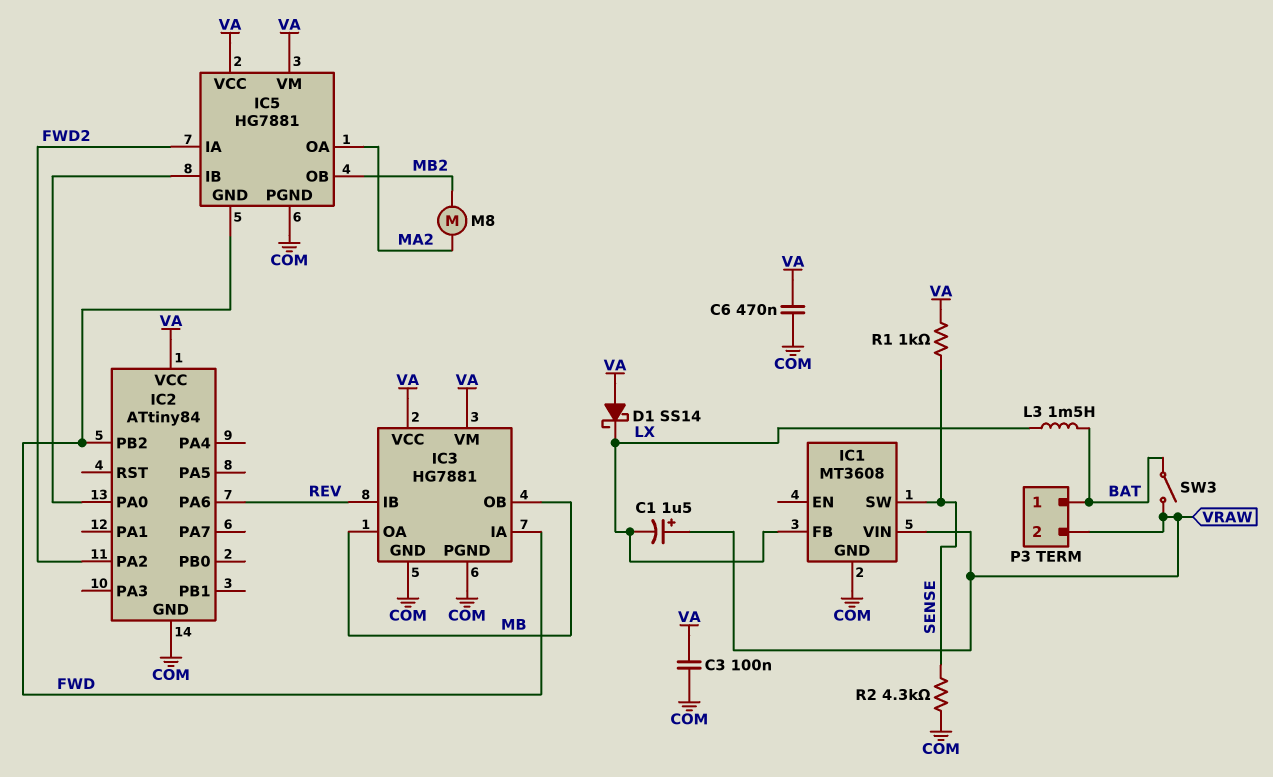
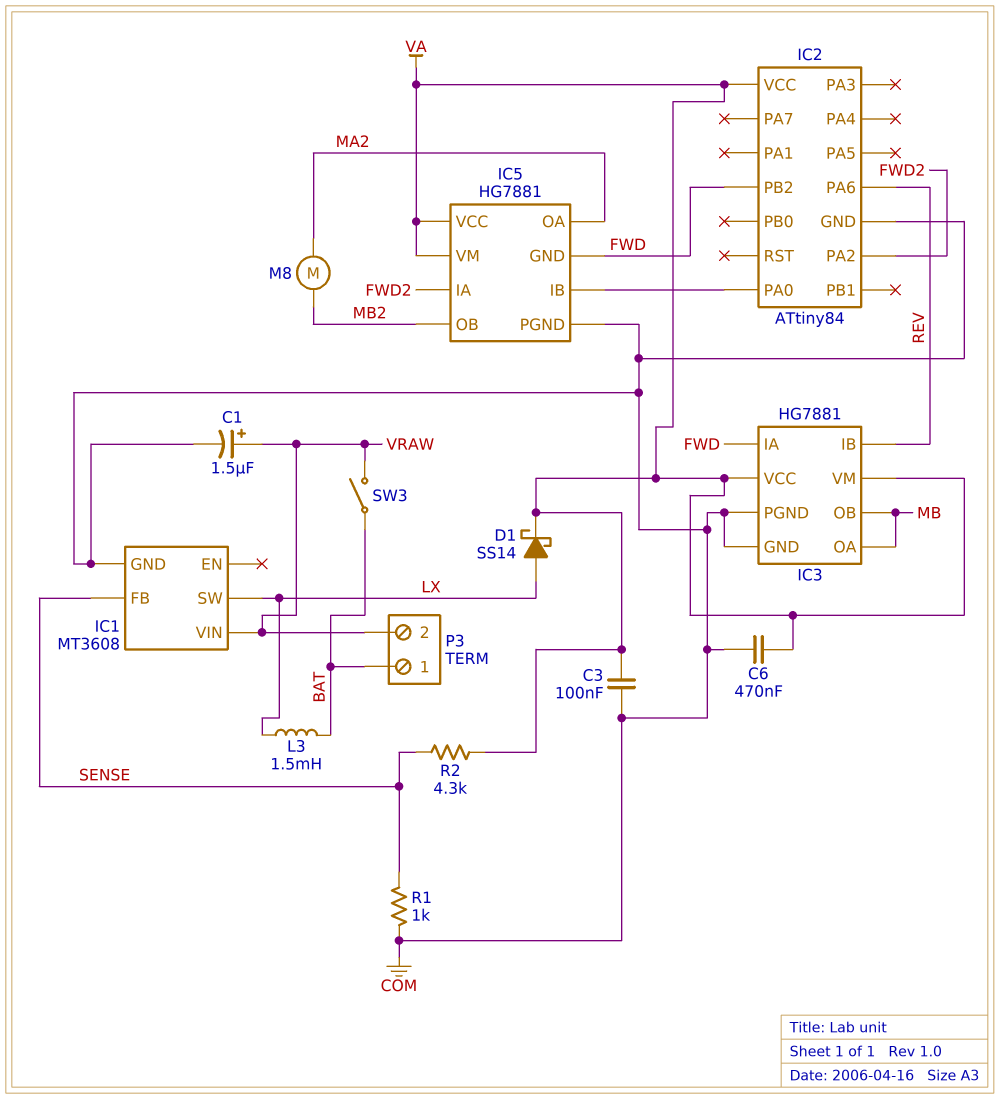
C1: 1.5uF (plus VRAW, minus LX) -> 1.5uF (plus VRAW, minus COM)
D1: schottky SS14 (A VA, K LX) -> schottky SS14 (A LX, K VA)
IC1 pin FB: LX -> SENSE
IC1 pin SW: SENSE -> LX
R1: 1k (SENSE, VA) -> 1k (COM, SENSE)
R2: 4.3k (COM, SENSE) -> 4.3k (SENSE, VA)

